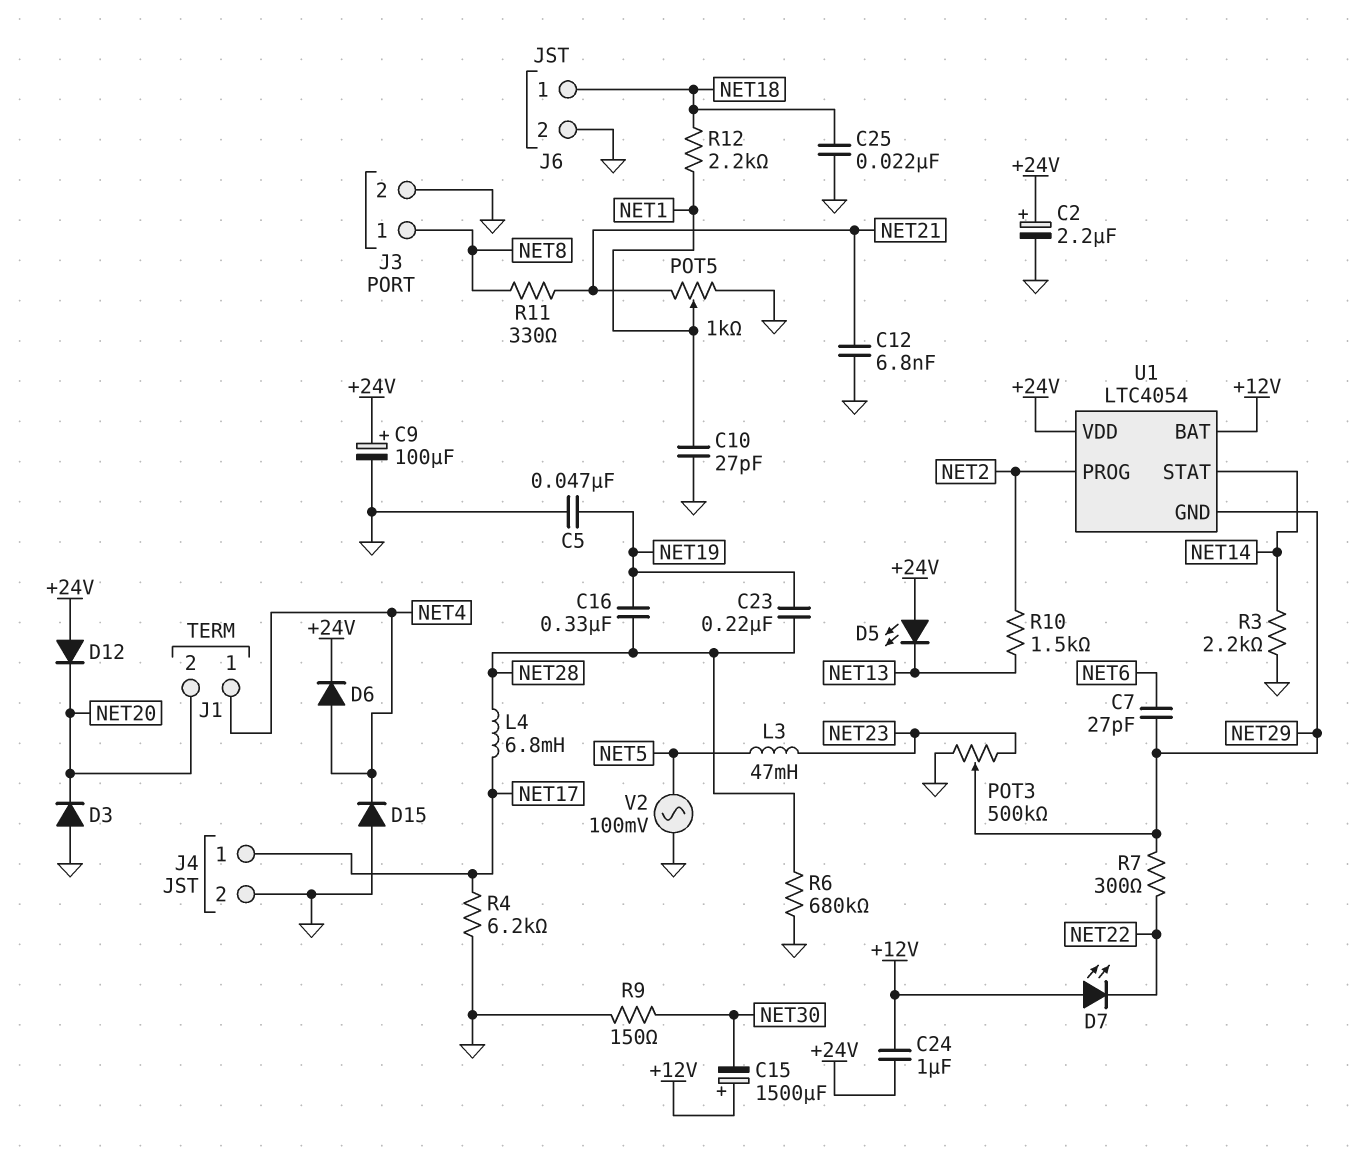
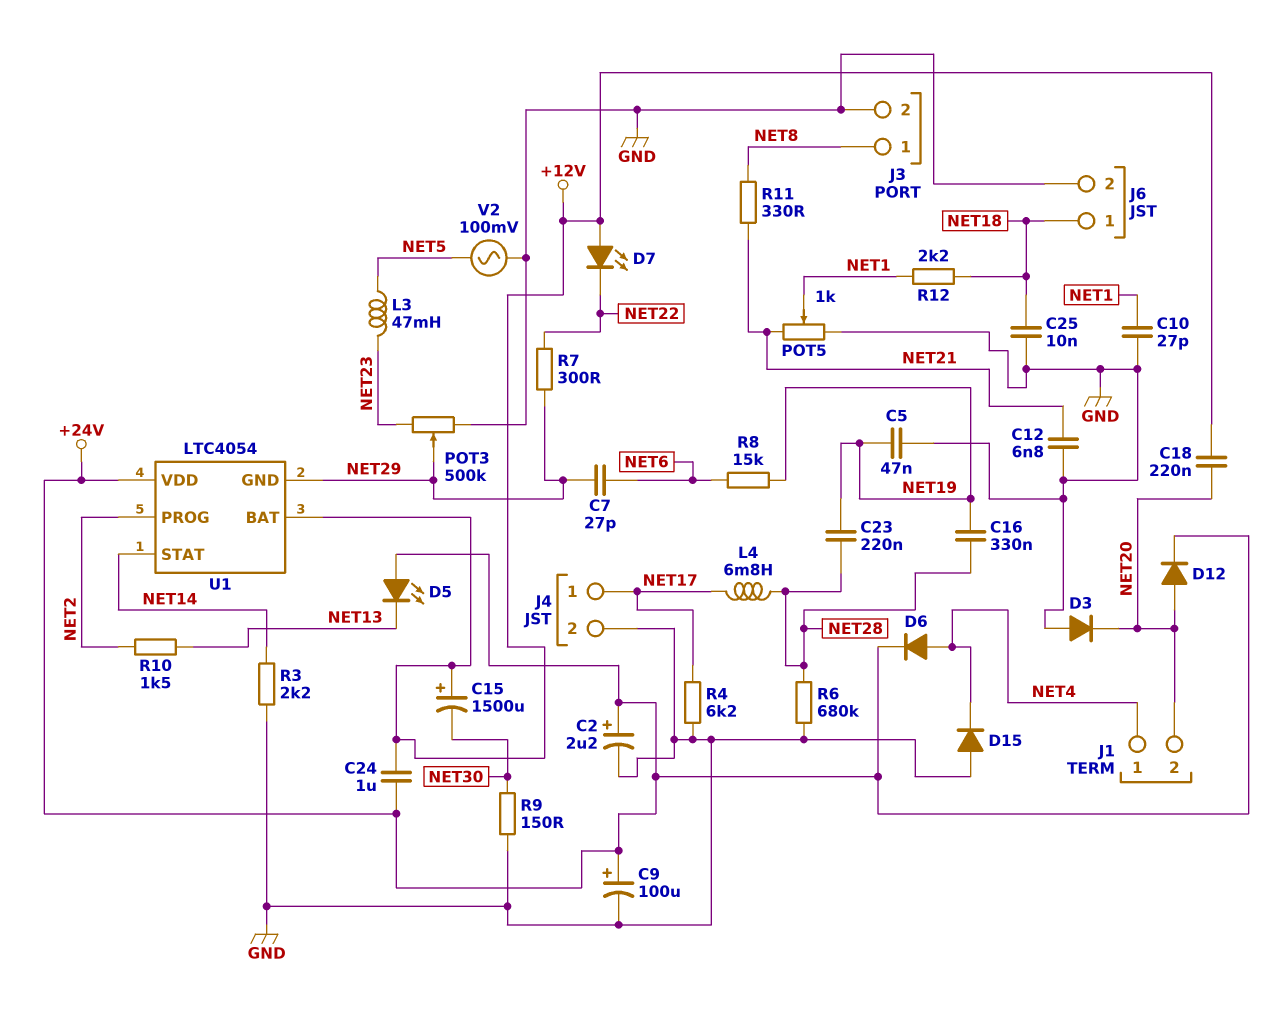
C18: none -> 220nF (+12V, NET20)
C25: 22nF (GND, NET18) -> 10nF (GND, NET18)
D12: diode (A +24V, K NET20) -> diode (A NET20, K +24V)
R8: none -> 15k (NET6, NET19)

